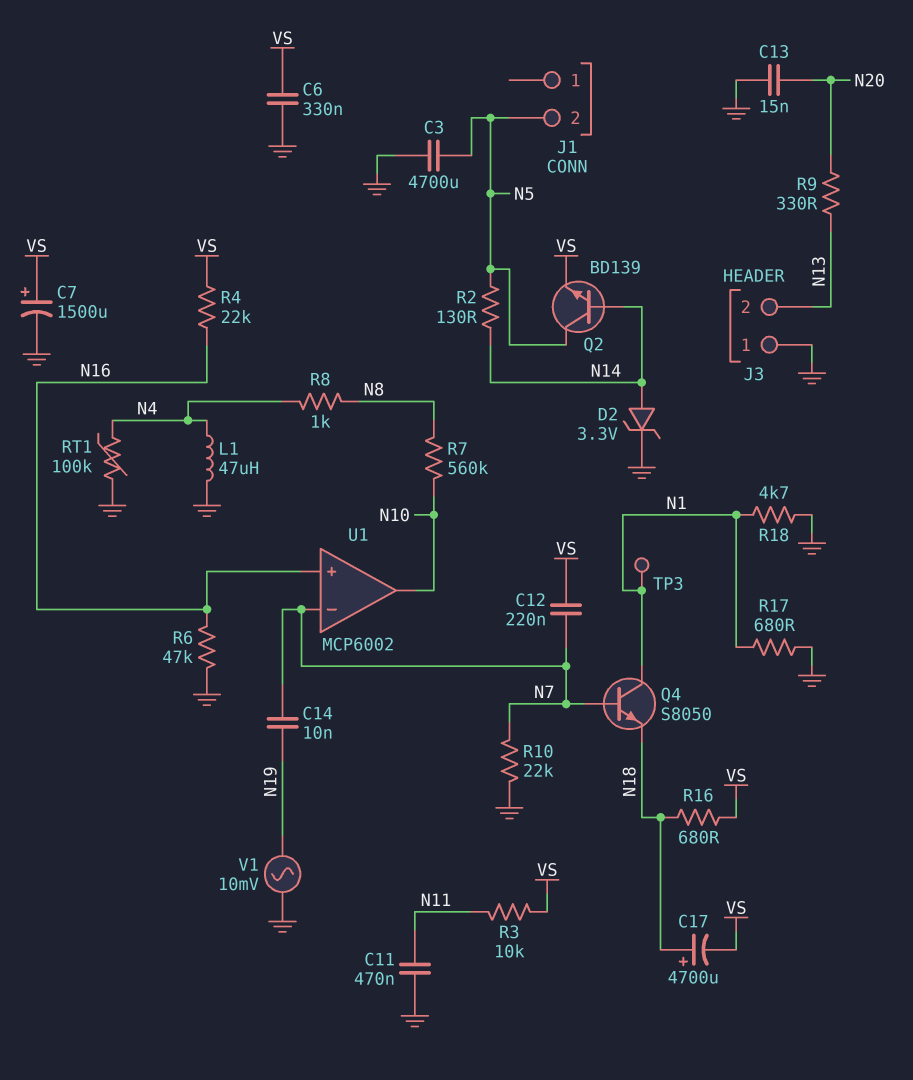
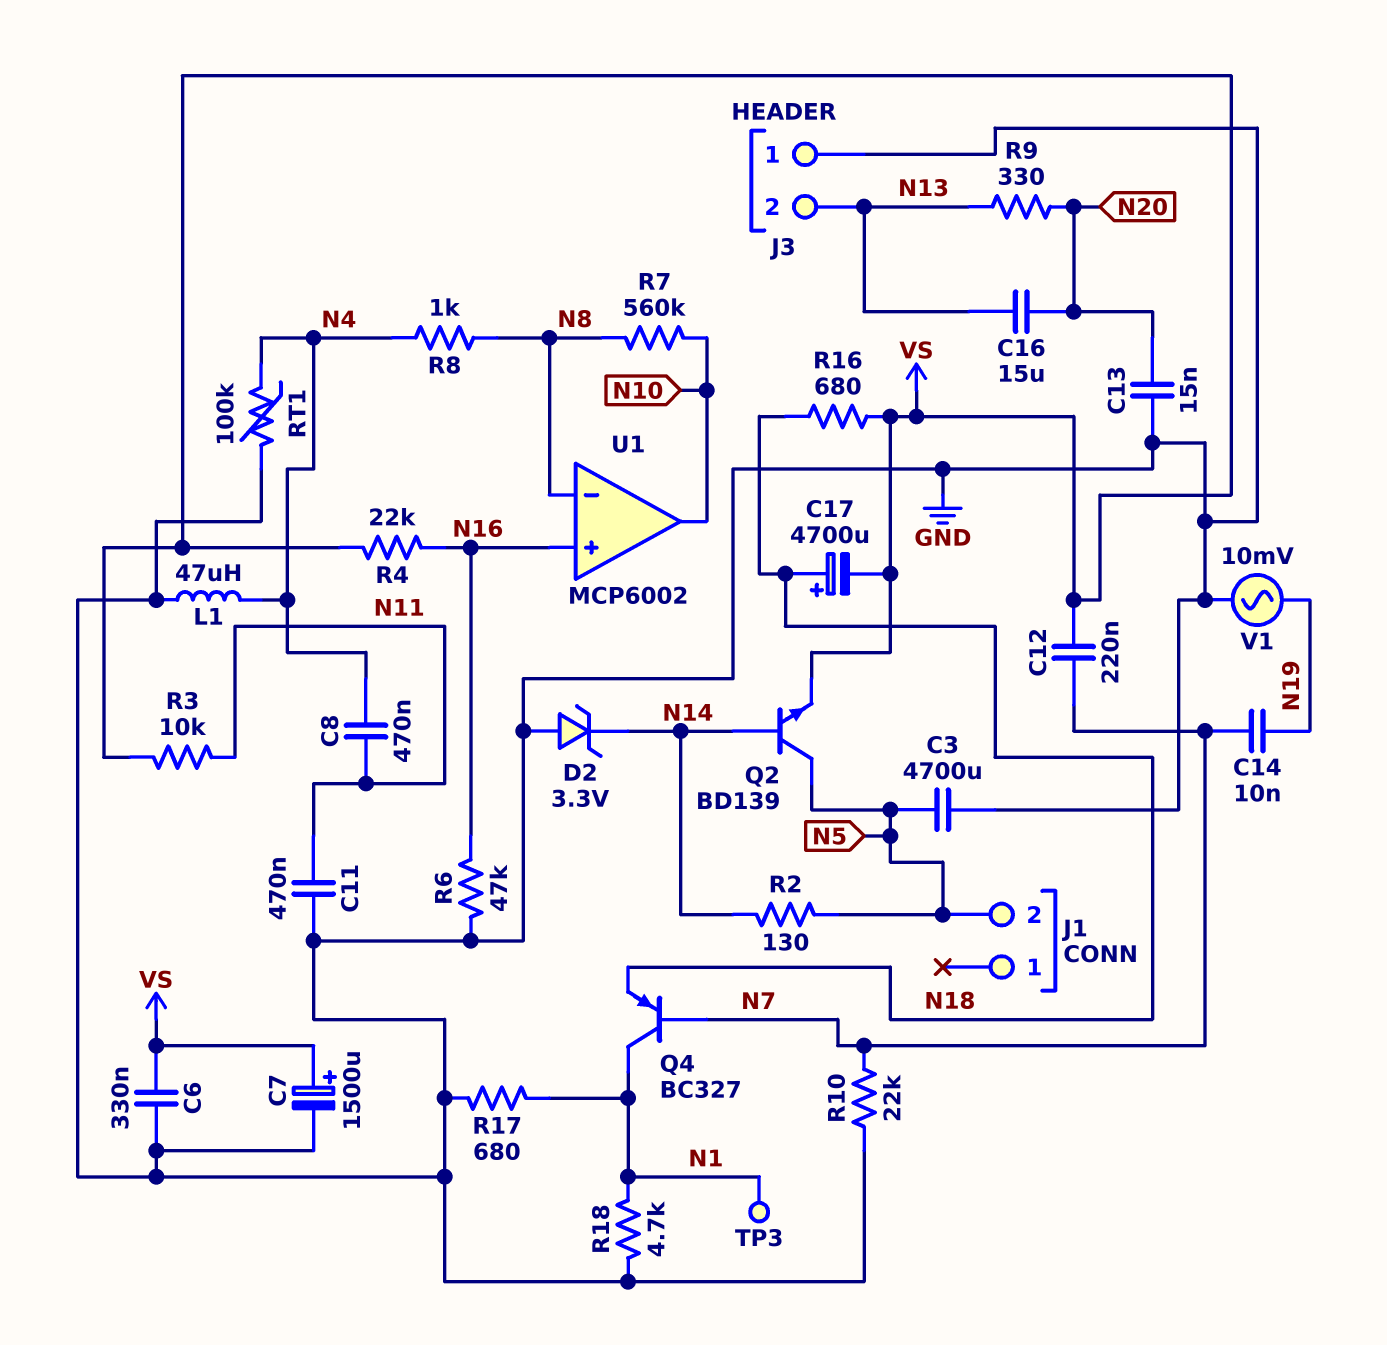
C8: none -> 470nF (N4, N11)
C16: none -> 15uF (N13, N20)
D2: zener 3.3V (A N14, K GND) -> zener 3.3V (A GND, K N14)
Q4: NPN S8050 (B N7, C N1, E N18) -> PNP BC327 (B N7, C N1, E N18)
U1 pin in-: N7 -> N8

